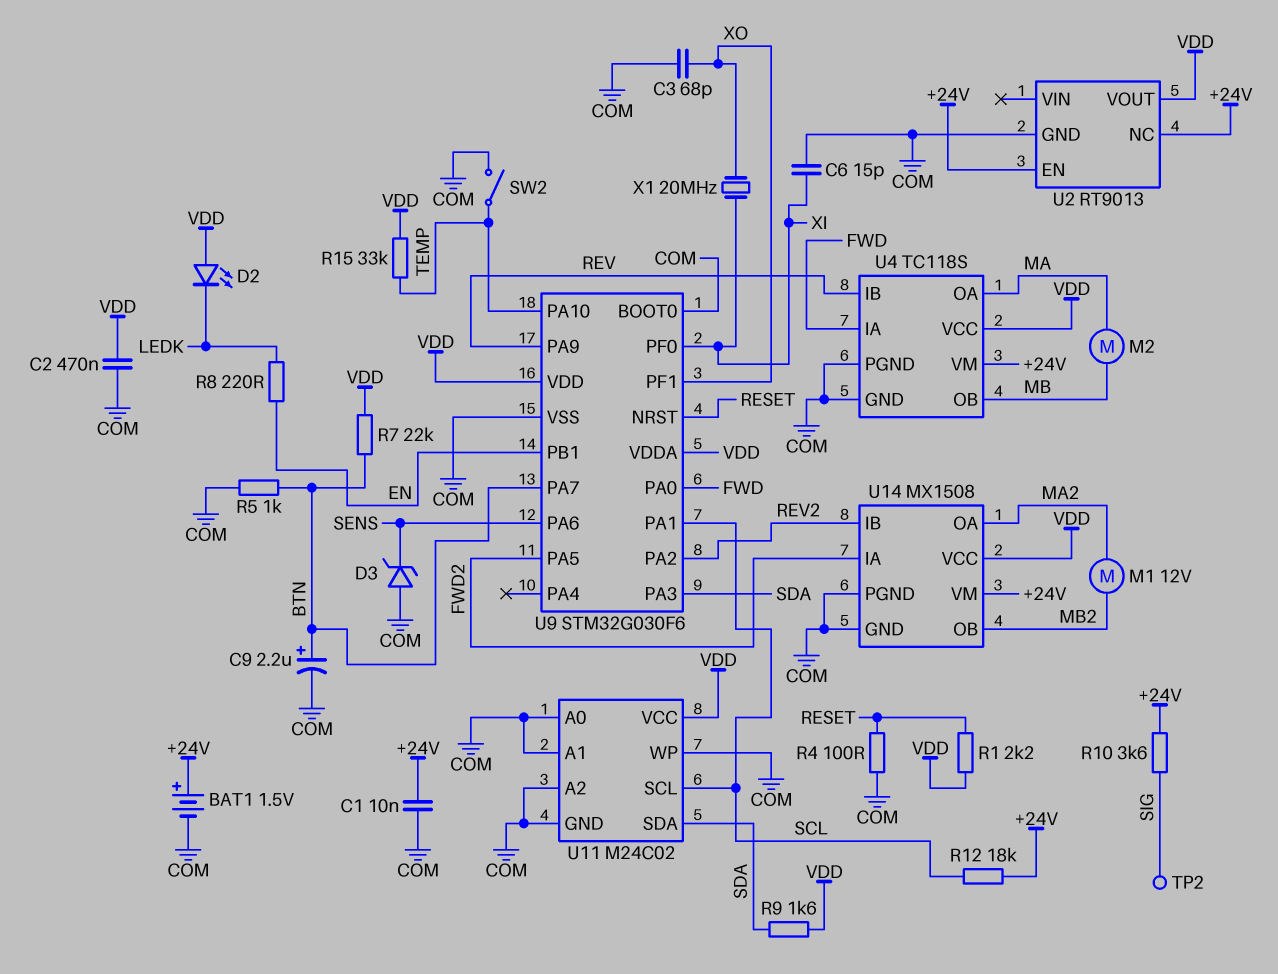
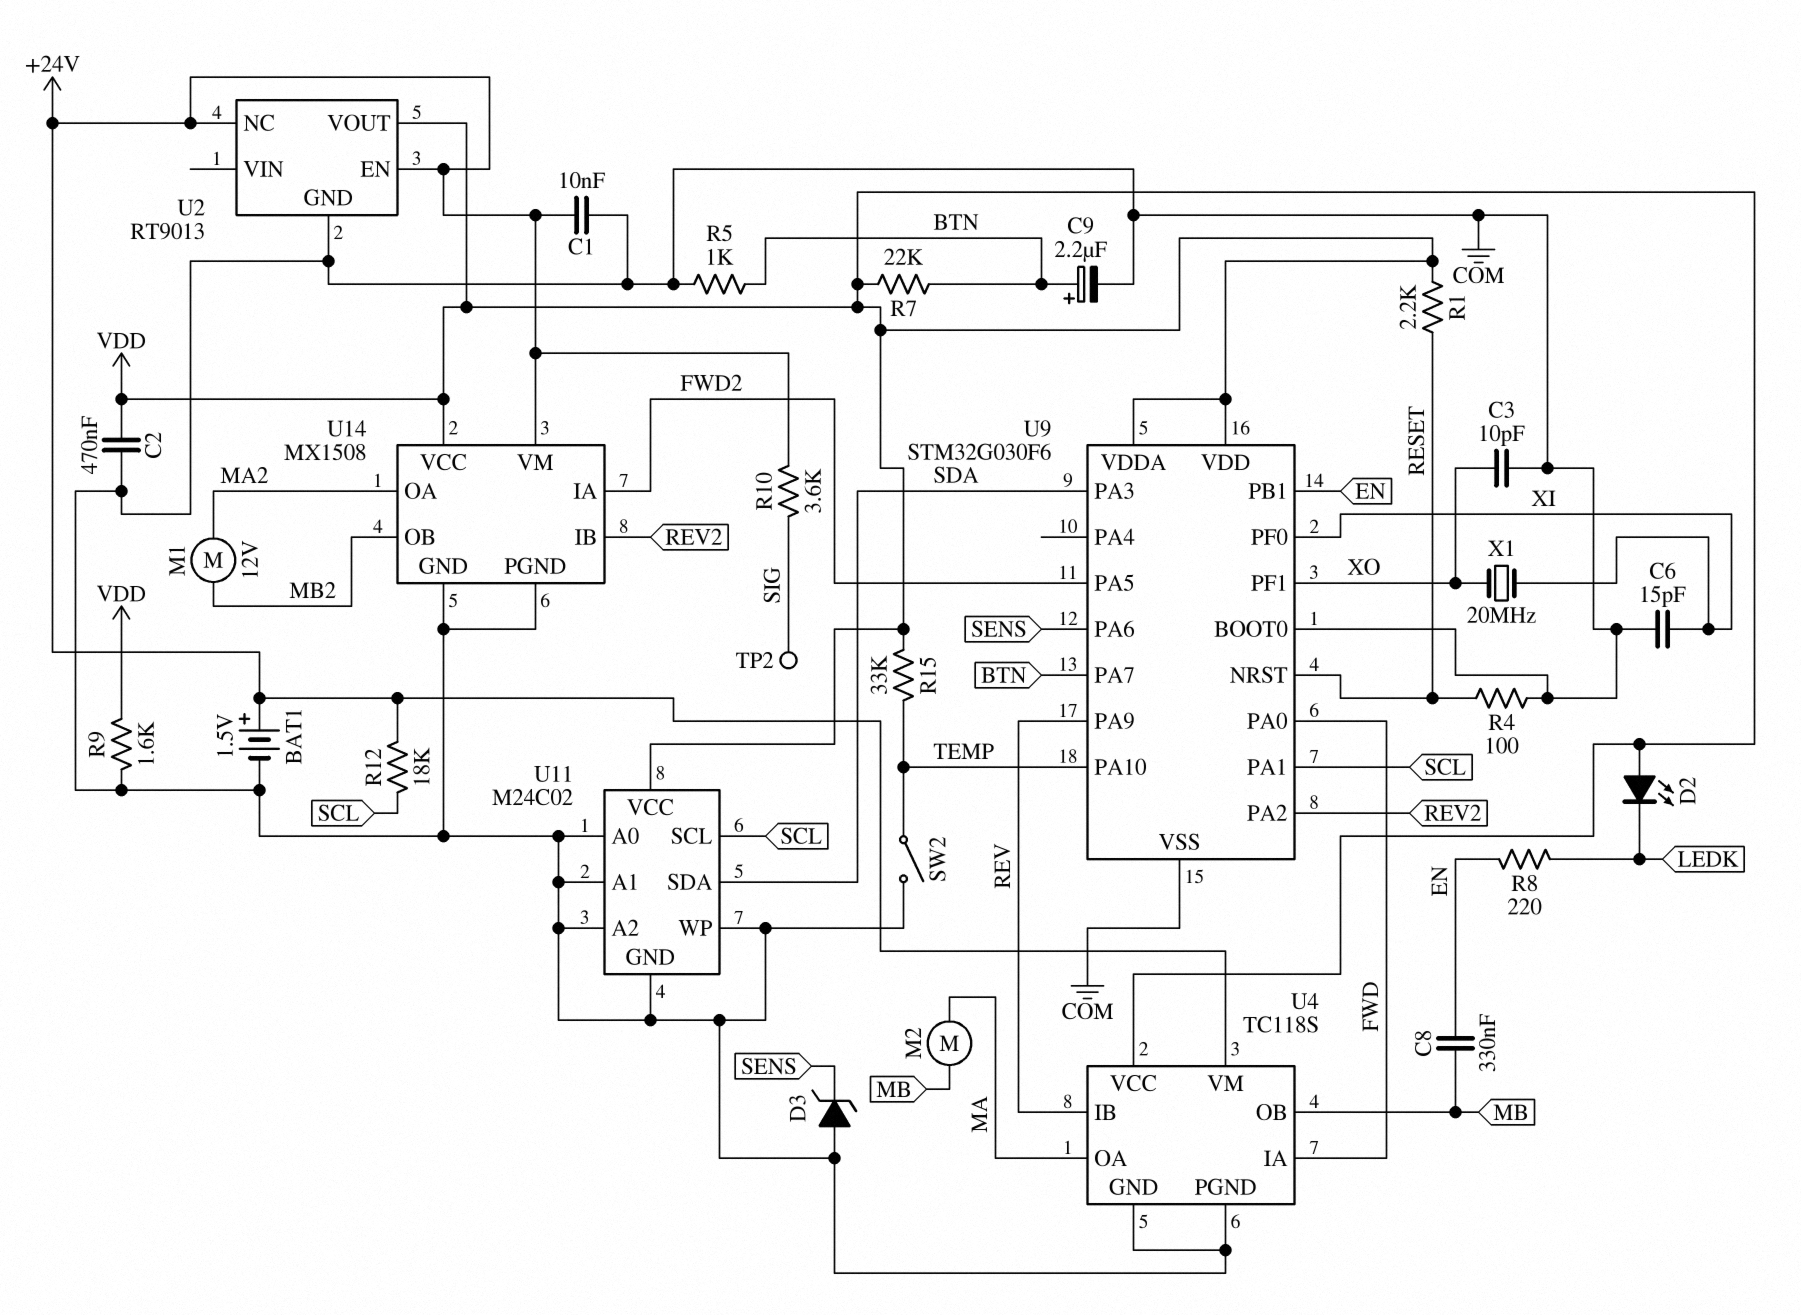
C3: 68pF (COM, XO) -> 10pF (COM, XO)
C8: none -> 330nF (EN, MB)
R9: 1.6k (SDA, VDD) -> 1.6k (COM, VDD)

